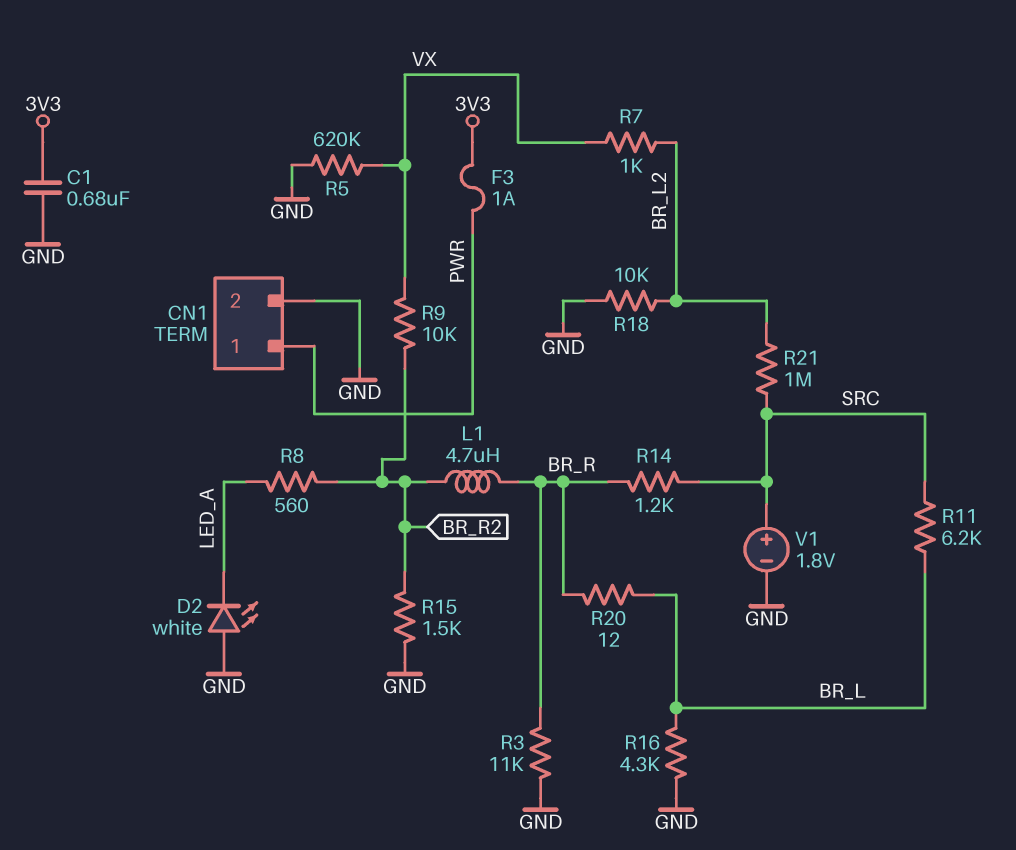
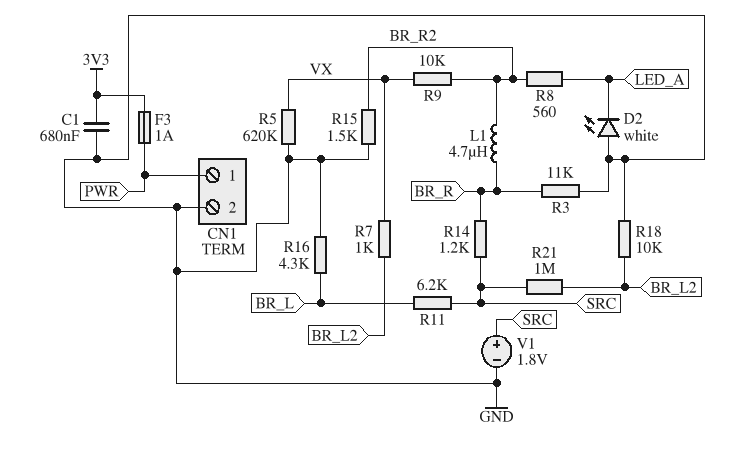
R20: 12 (BR_L, BR_R) -> none

